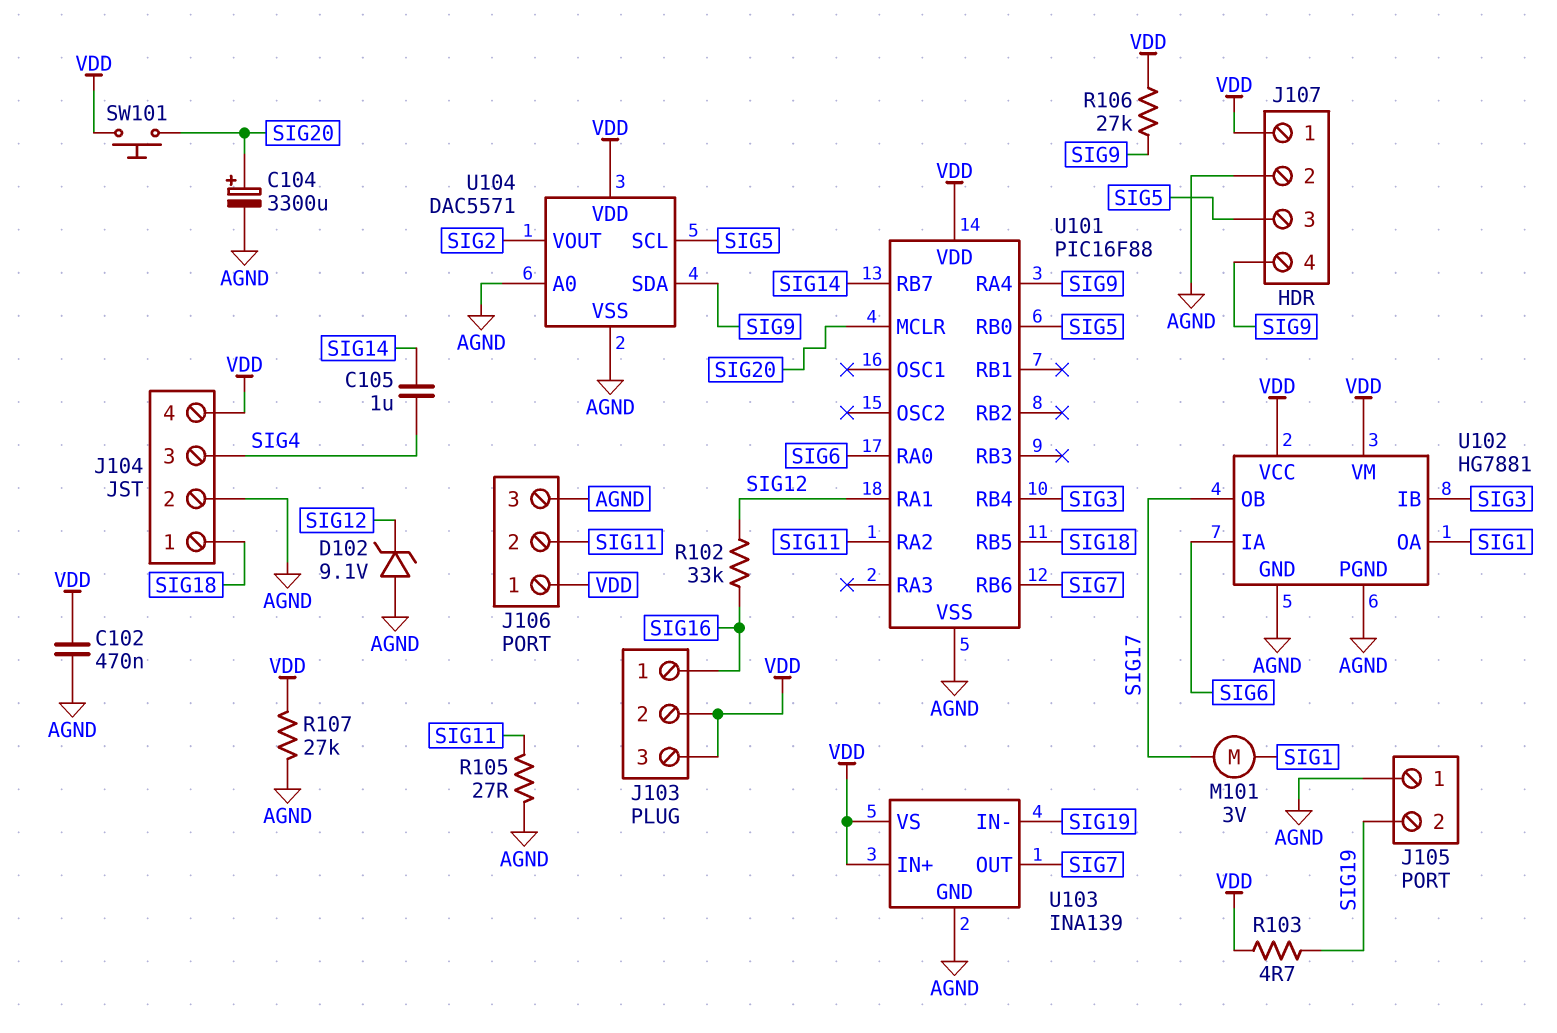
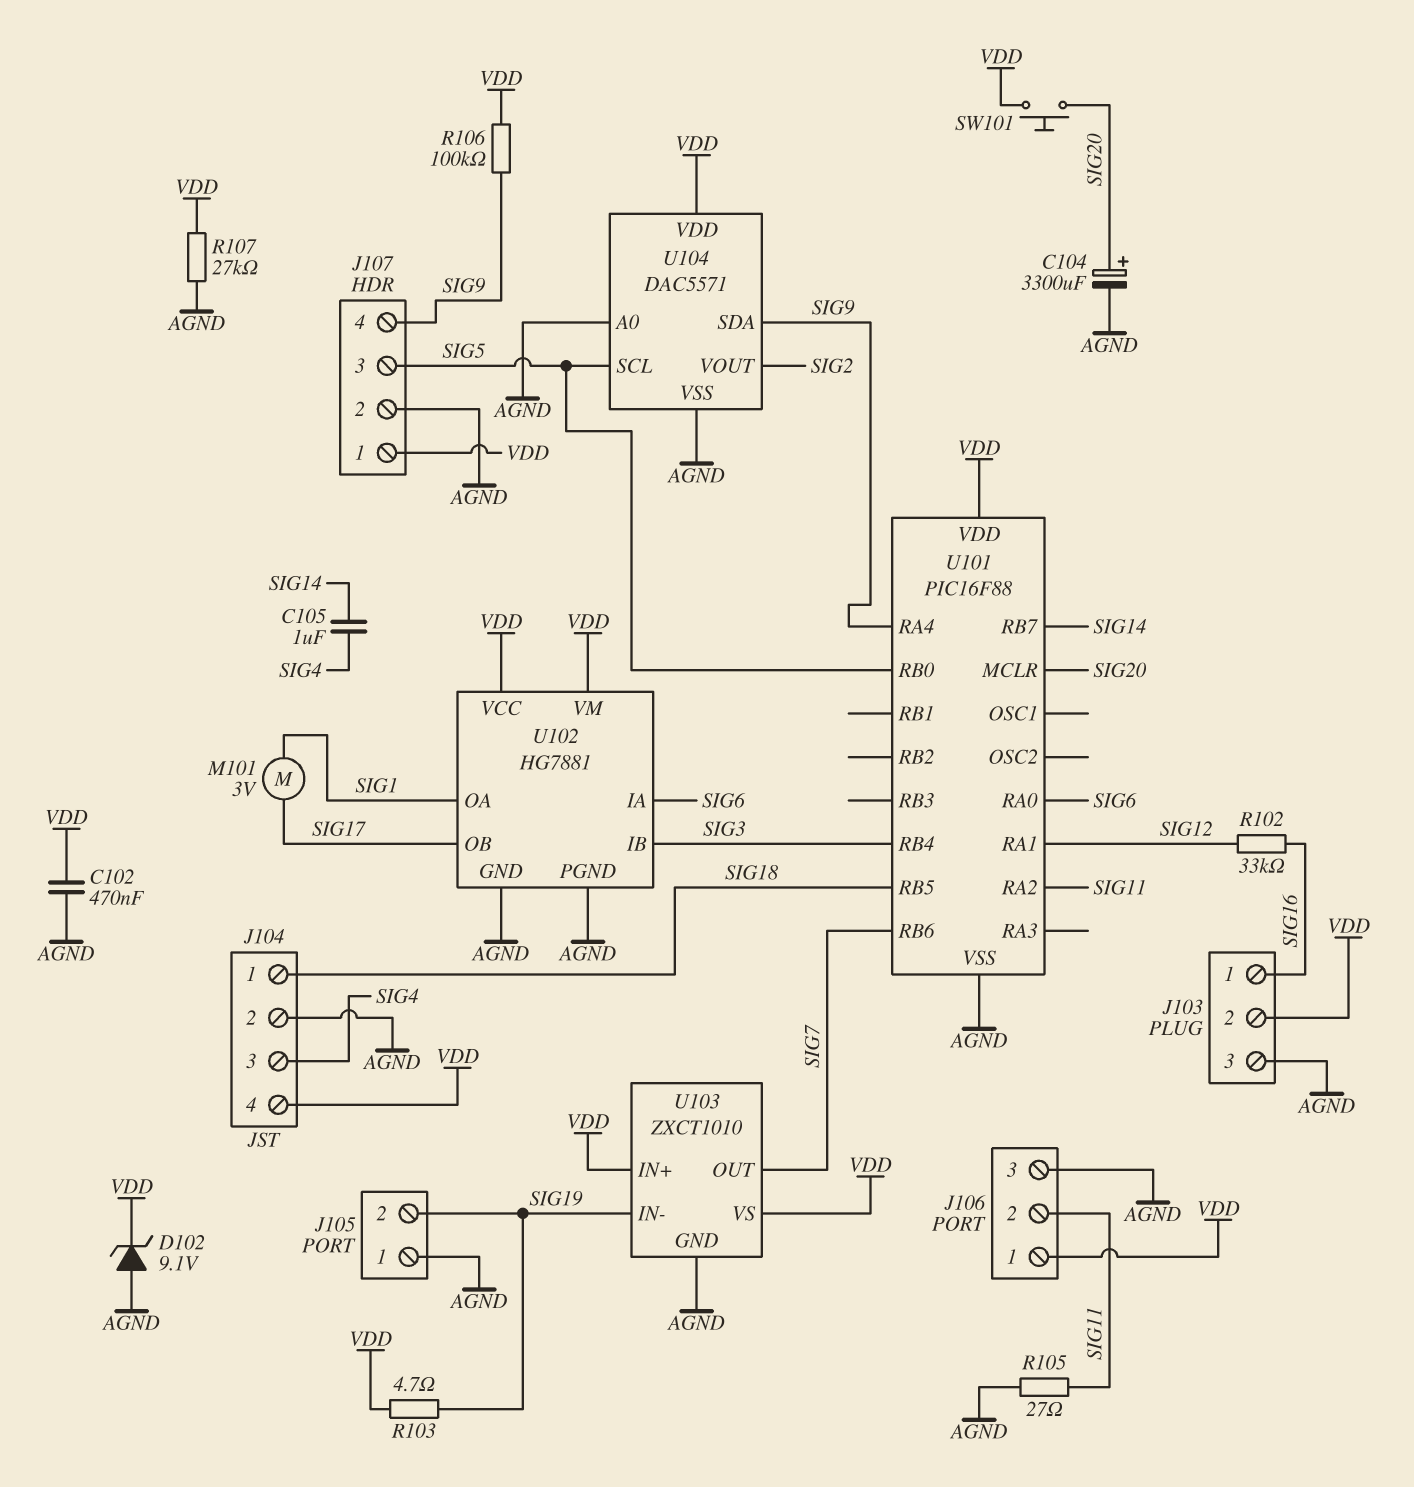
D102: zener 9.1V (A AGND, K SIG12) -> zener 9.1V (A AGND, K VDD)
J103 pin 3: VDD -> AGND
R106: 27k (SIG9, VDD) -> 100k (SIG9, VDD)
U103: INA139 -> ZXCT1010

